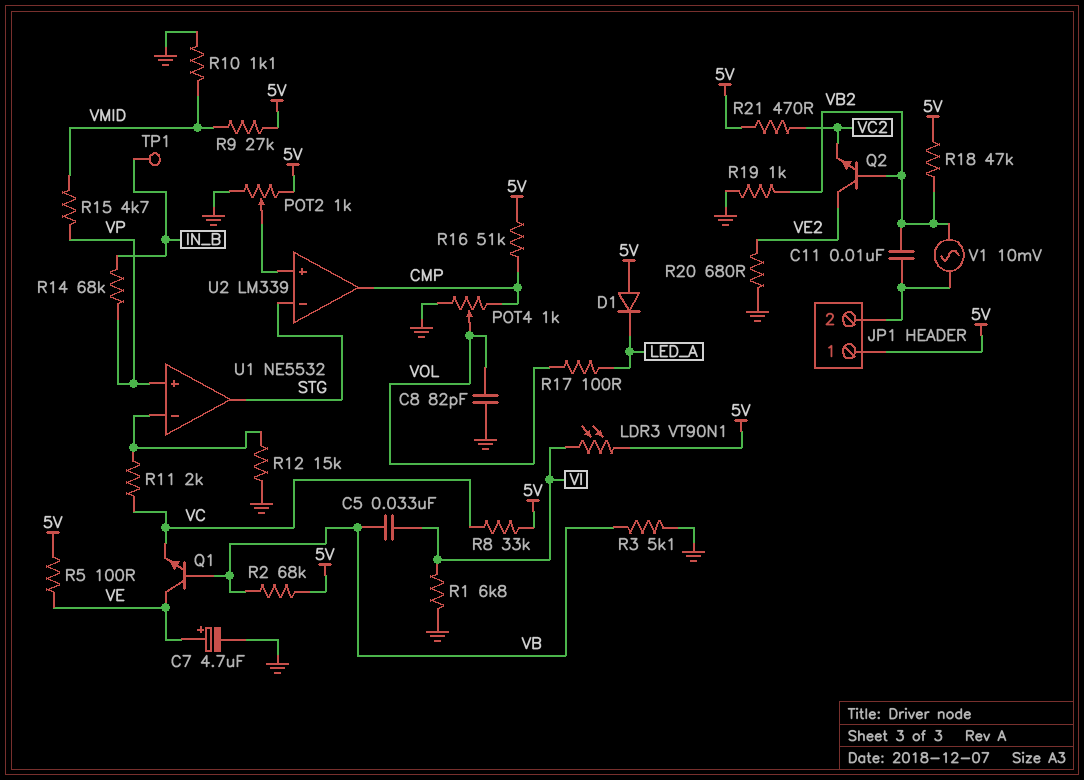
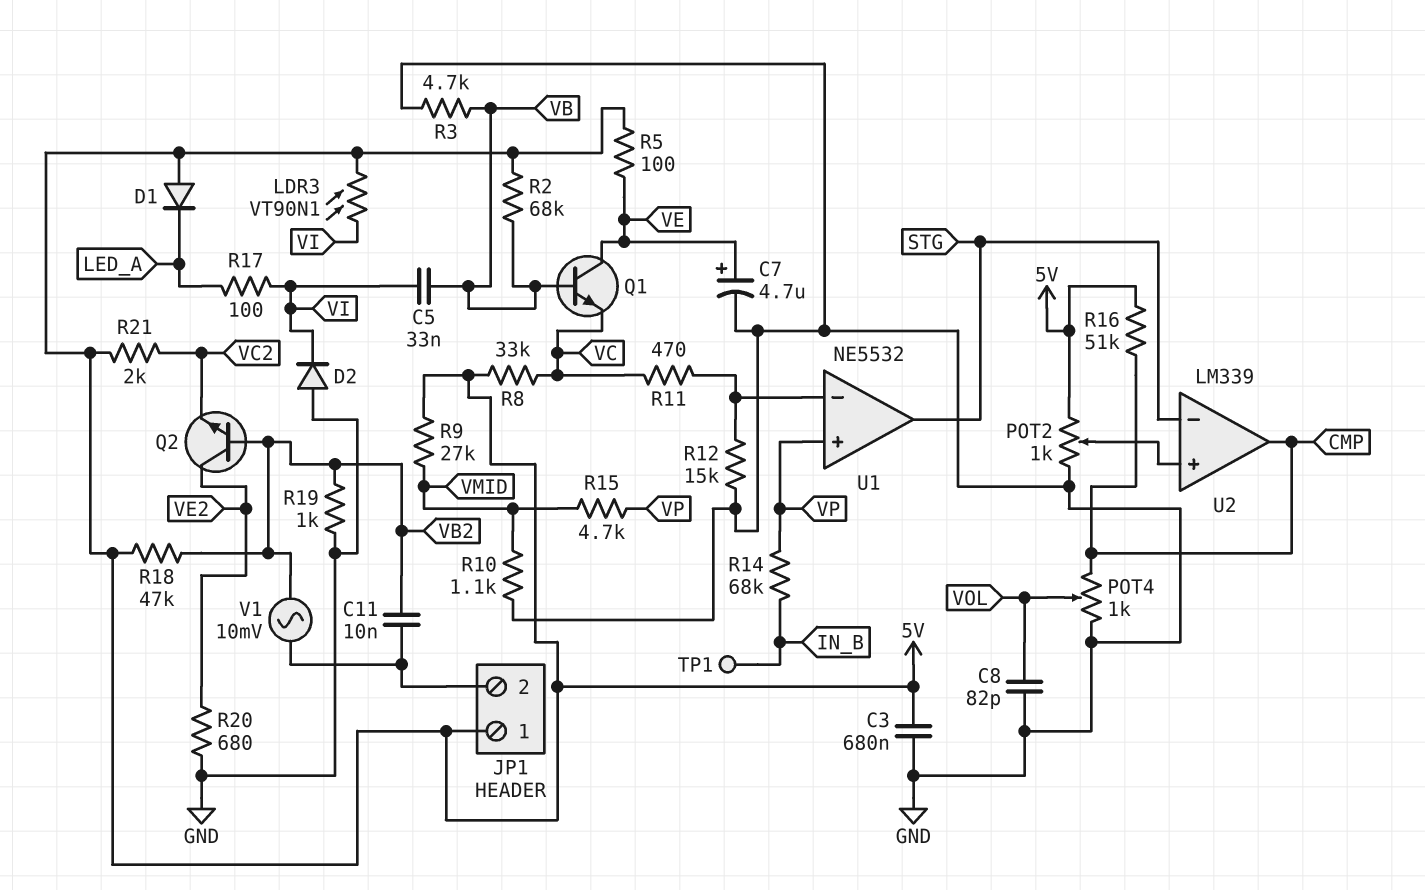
C3: none -> 680nF (5V, GND)
D2: none -> diode (A GND, K VI)
R1: 6.8k (GND, VI) -> none
R3: 5.1k (GND, VB) -> 4.7k (GND, VB)
R11: 2k (U1/in-, VC) -> 470 (U1/in-, VC)
R17: 100 (LED_A, VOL) -> 100 (LED_A, VI)
R21: 470 (5V, VC2) -> 2k (5V, VC2)

